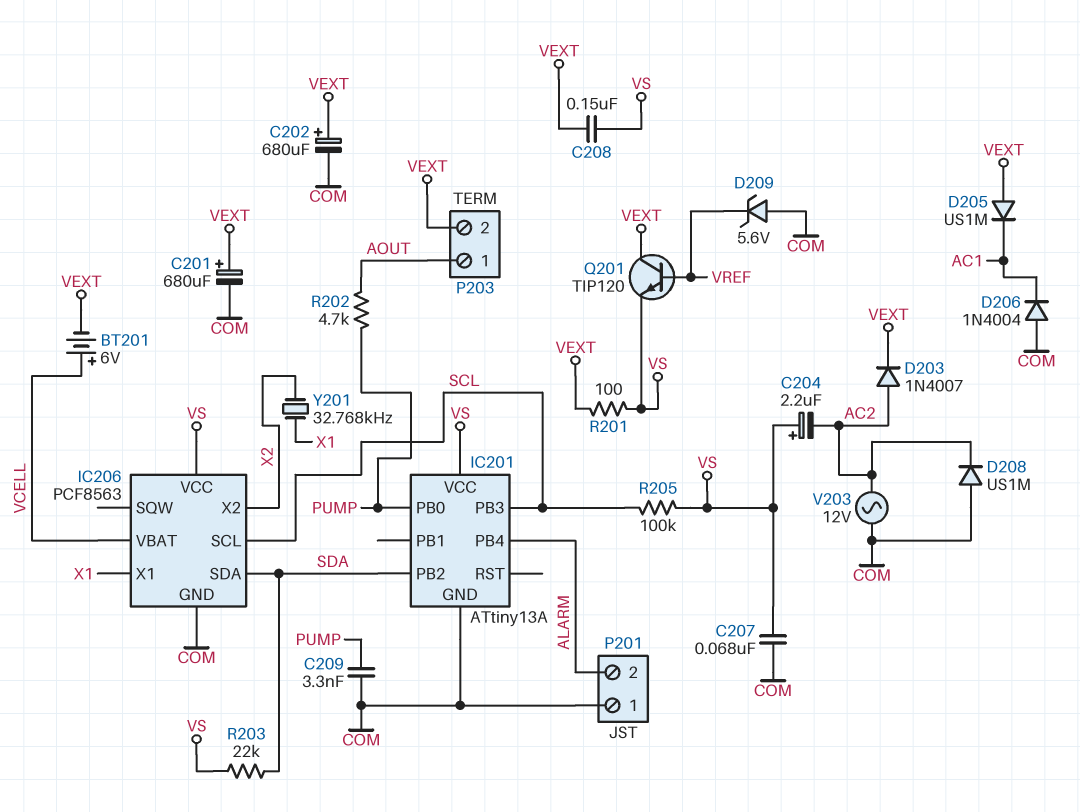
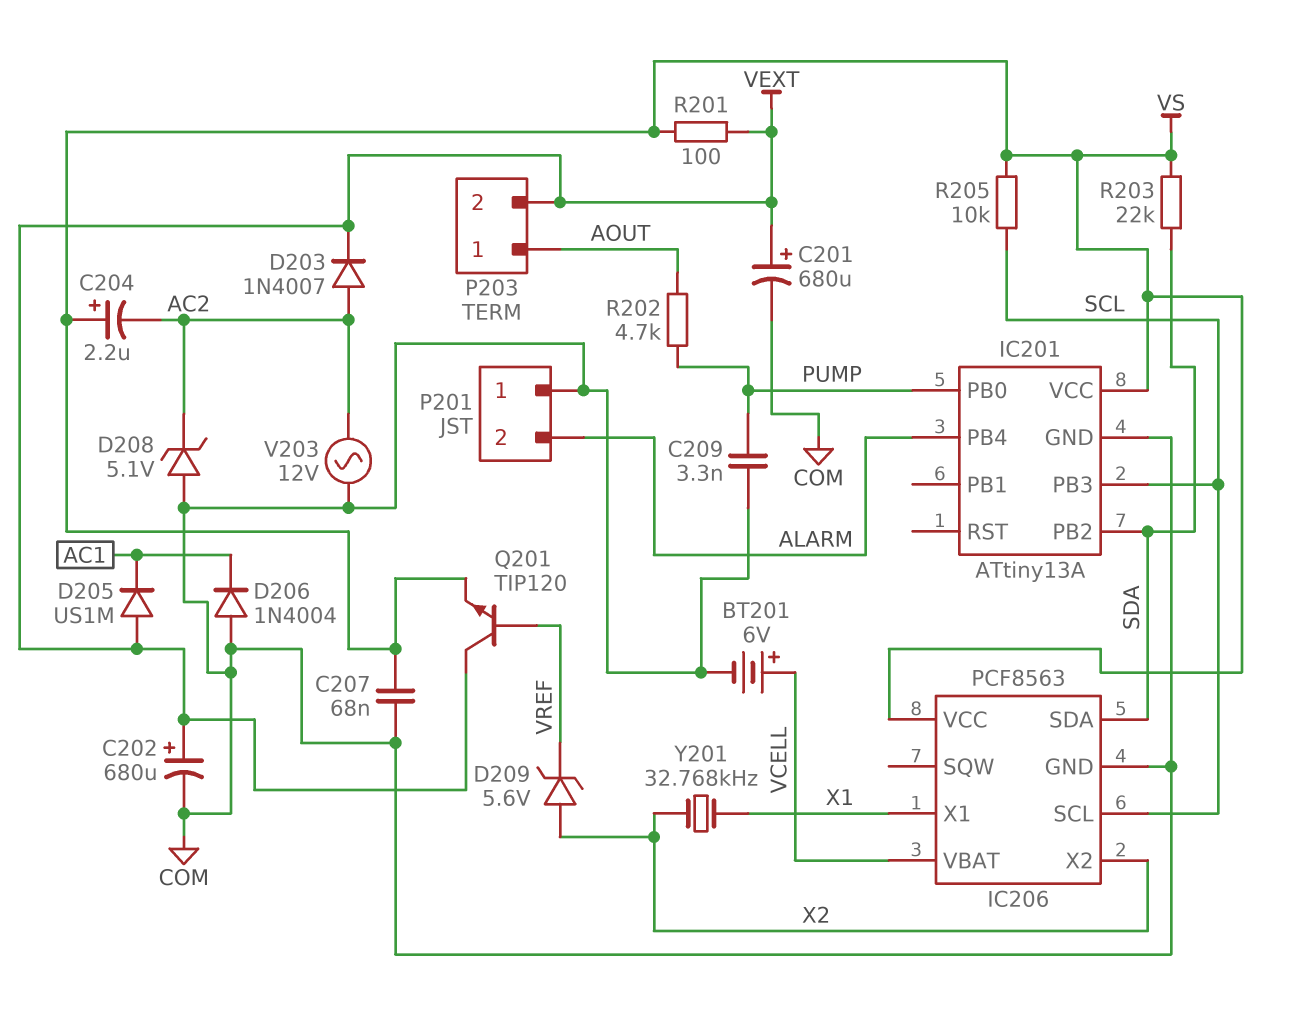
BT201: 6V (plus VCELL, minus VEXT) -> 6V (plus VCELL, minus COM)
C208: 150nF (VEXT, VS) -> none
D208: diode US1M (A COM, K AC2) -> zener 5.1V (A COM, K AC2)
D209: zener 5.6V (A COM, K VREF) -> zener 5.6V (A X2, K VREF)
R205: 100k (SCL, VS) -> 10k (SCL, VS)

